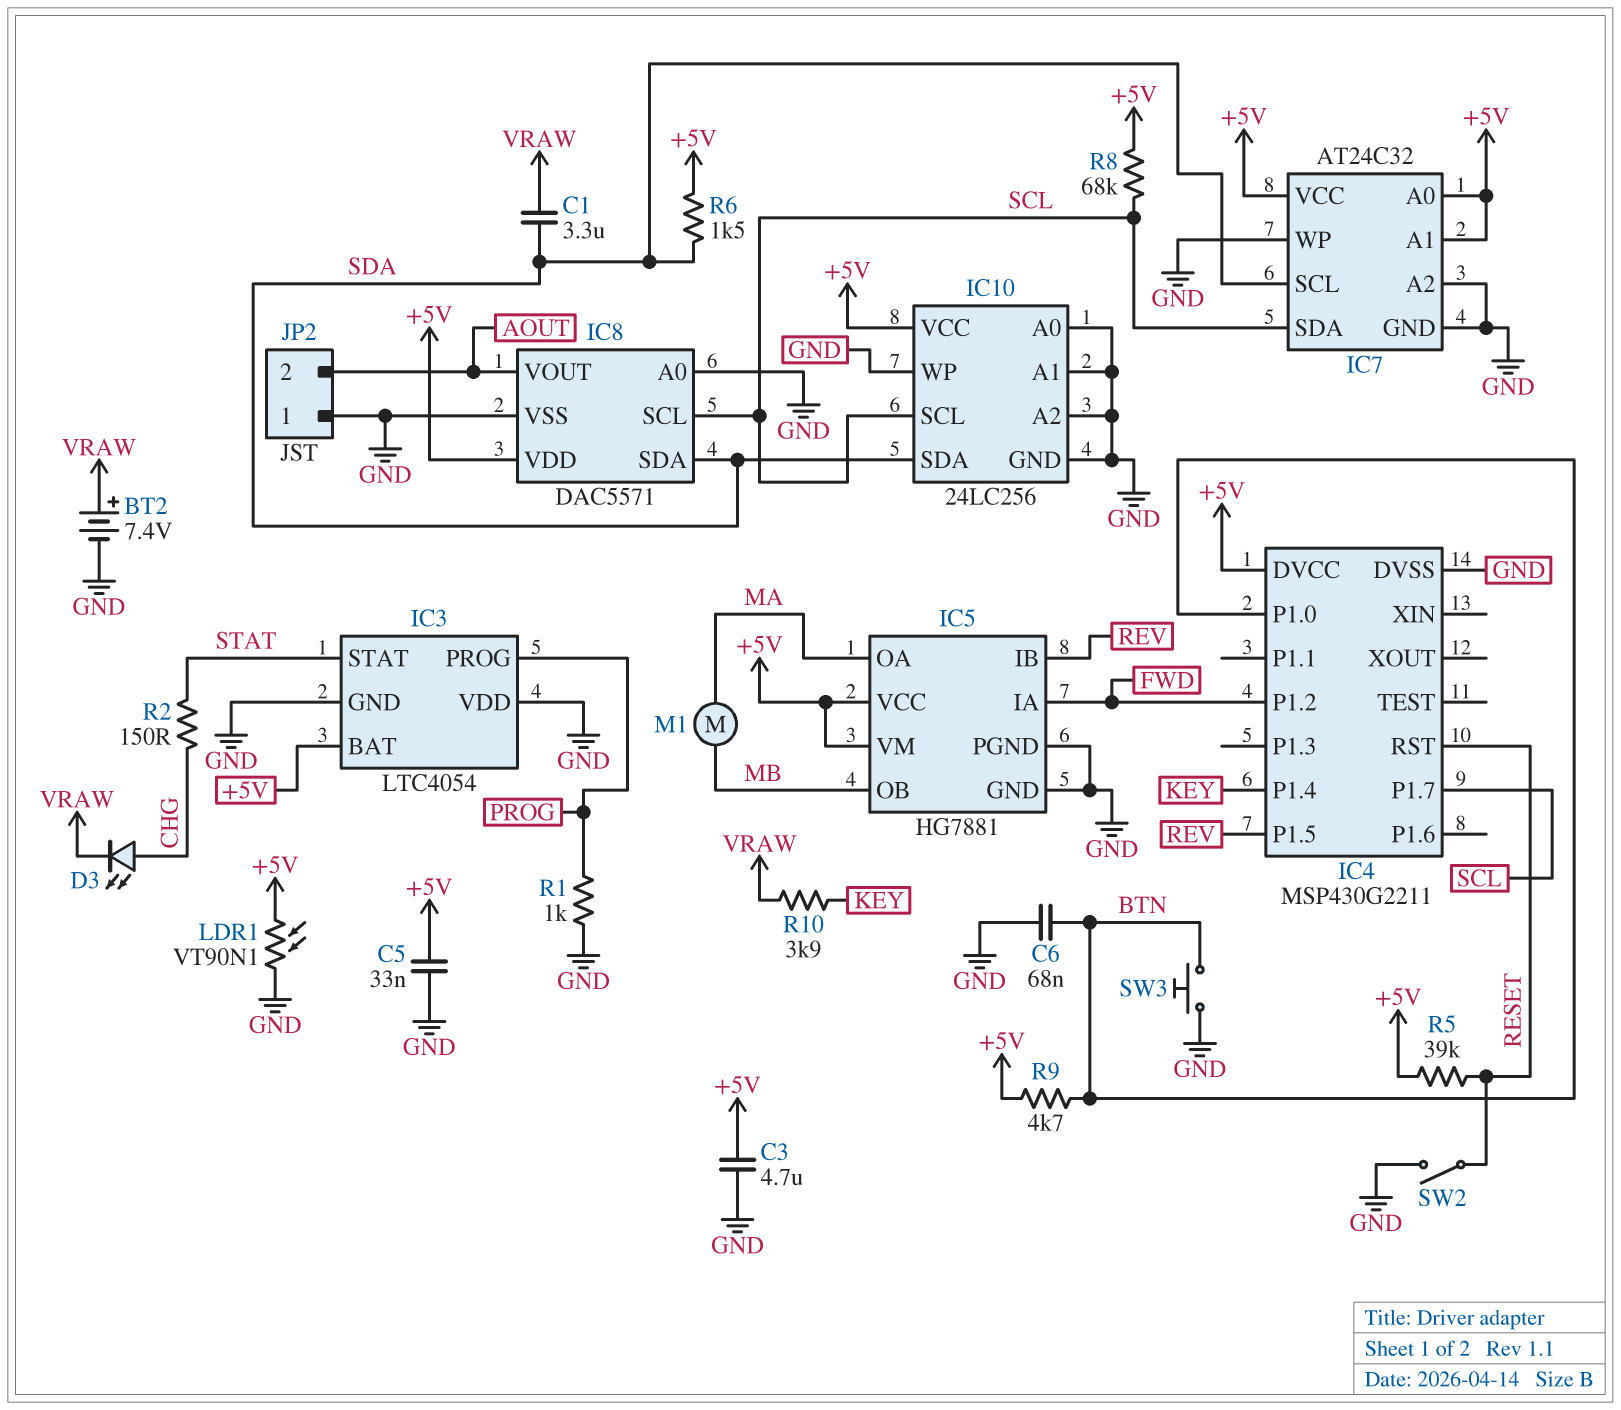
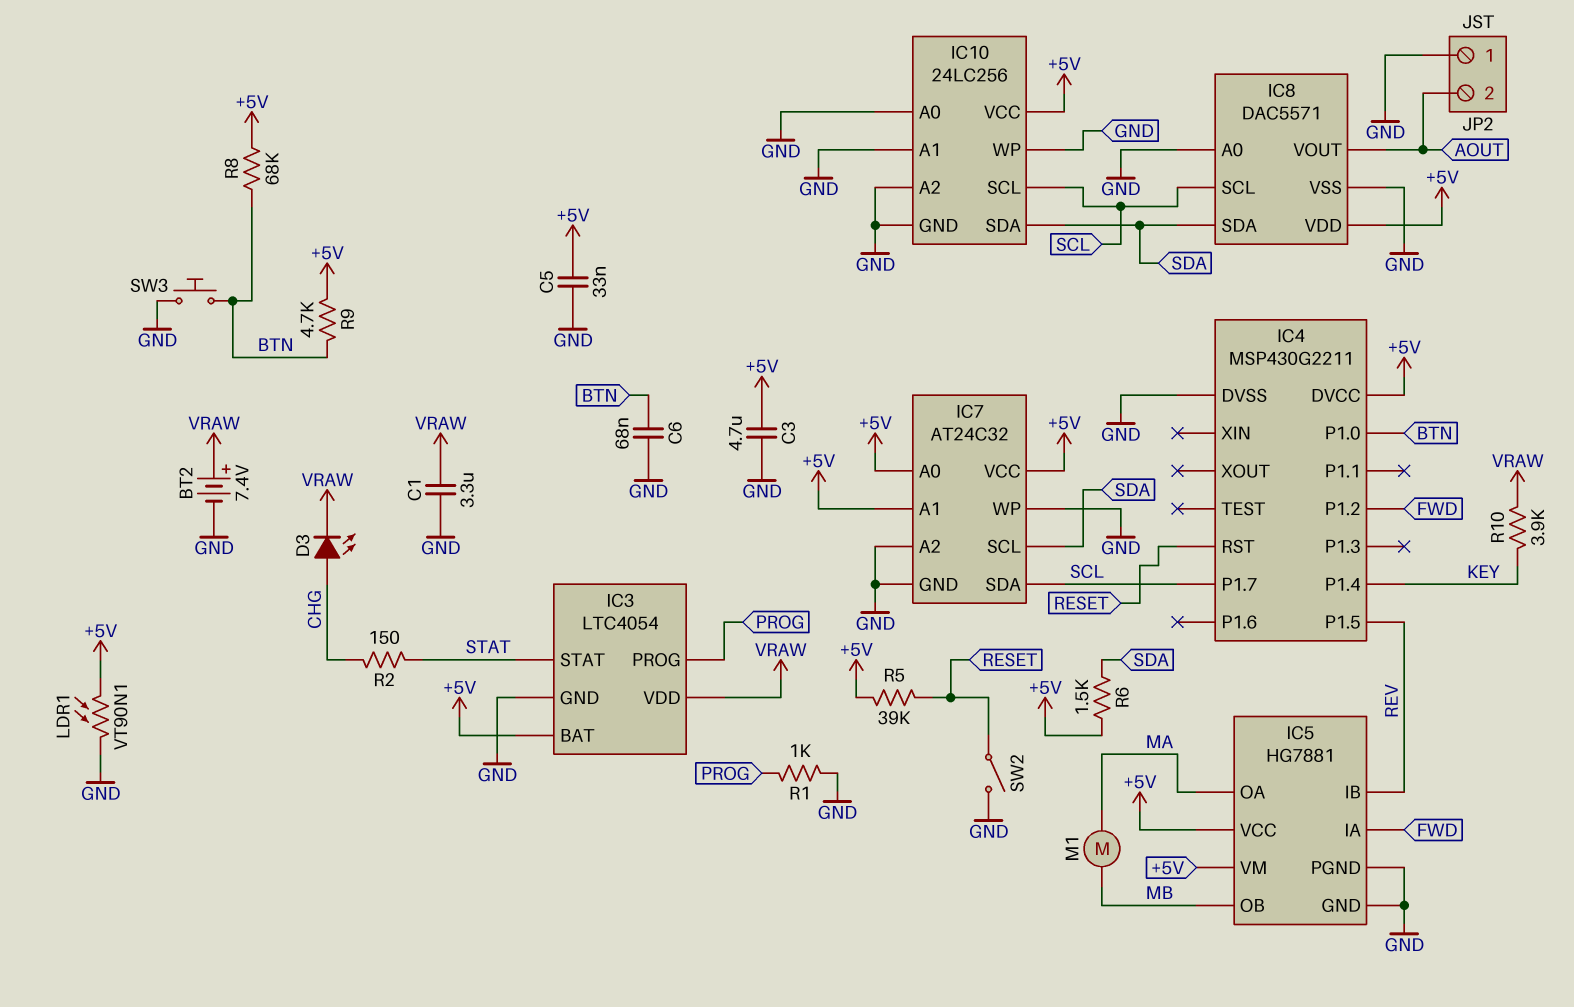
C1: 3.3uF (SDA, VRAW) -> 3.3uF (GND, VRAW)
IC3 pin VDD: GND -> VRAW
R8: 68k (+5V, SCL) -> 68k (+5V, BTN)

